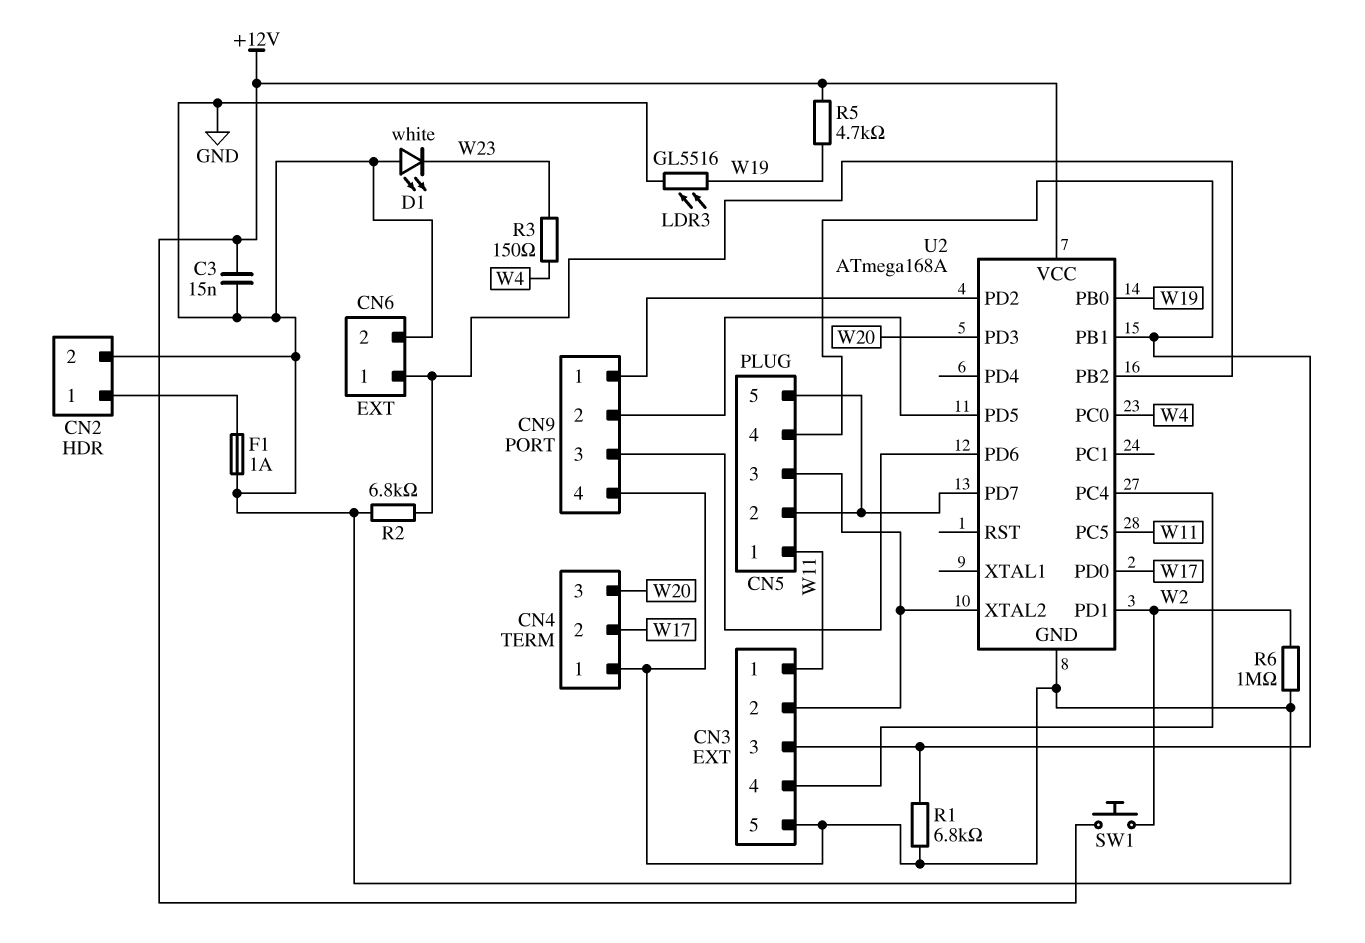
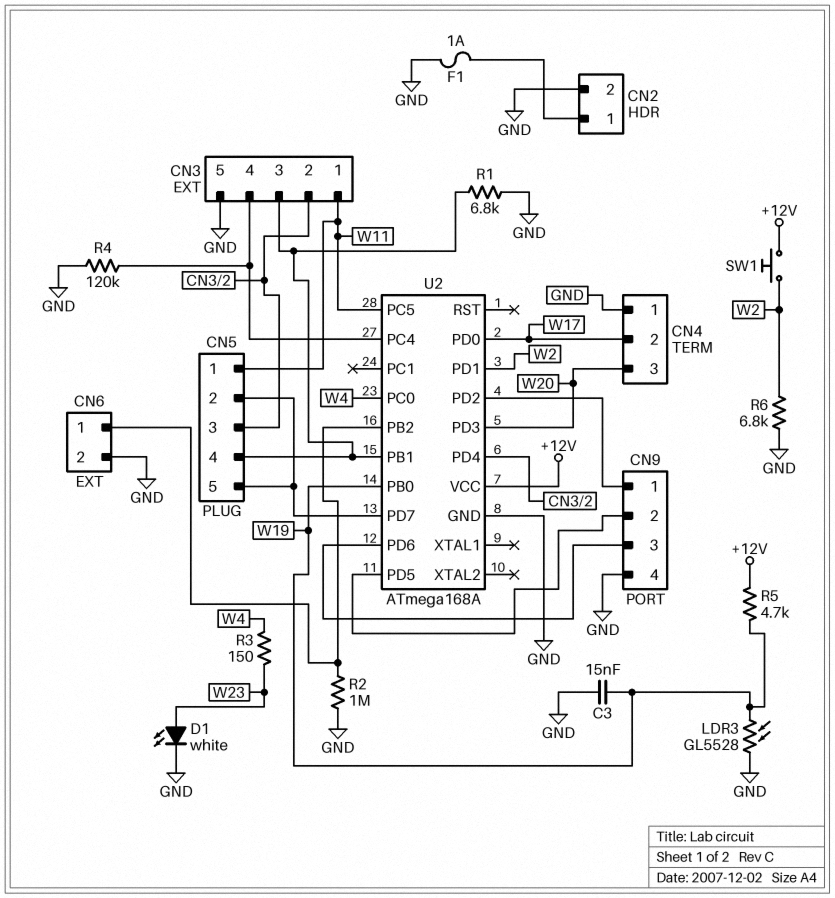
C3: 15nF (+12V, GND) -> 15nF (GND, W19)
D1: LED white (A GND, K W23) -> LED white (A W23, K GND)
LDR3: GL5516 (GND, W19) -> GL5528 (GND, W19)
R2: 6.8k (CN6/1, GND) -> 1M (CN6/1, GND)
R4: none -> 120k (CN3/4, GND)
R6: 1M (GND, W2) -> 6.8k (GND, W2)
U2 pin PD4: none -> CN3/2
U2 pin XTAL2: CN3/2 -> none

